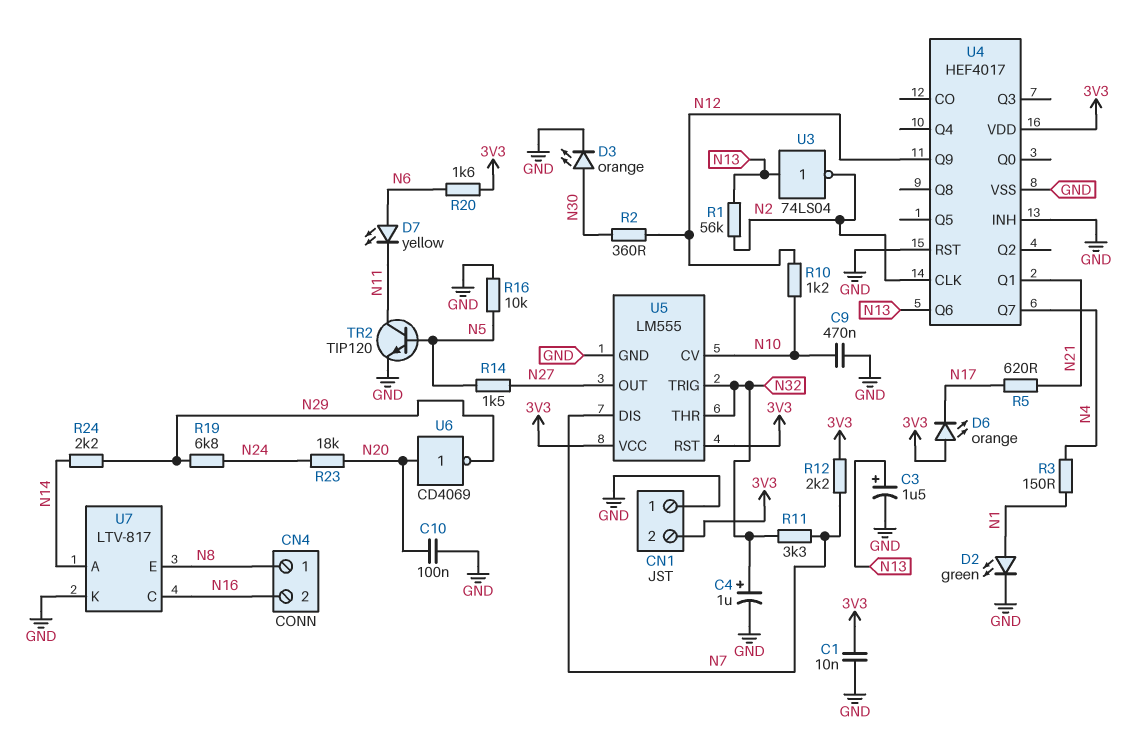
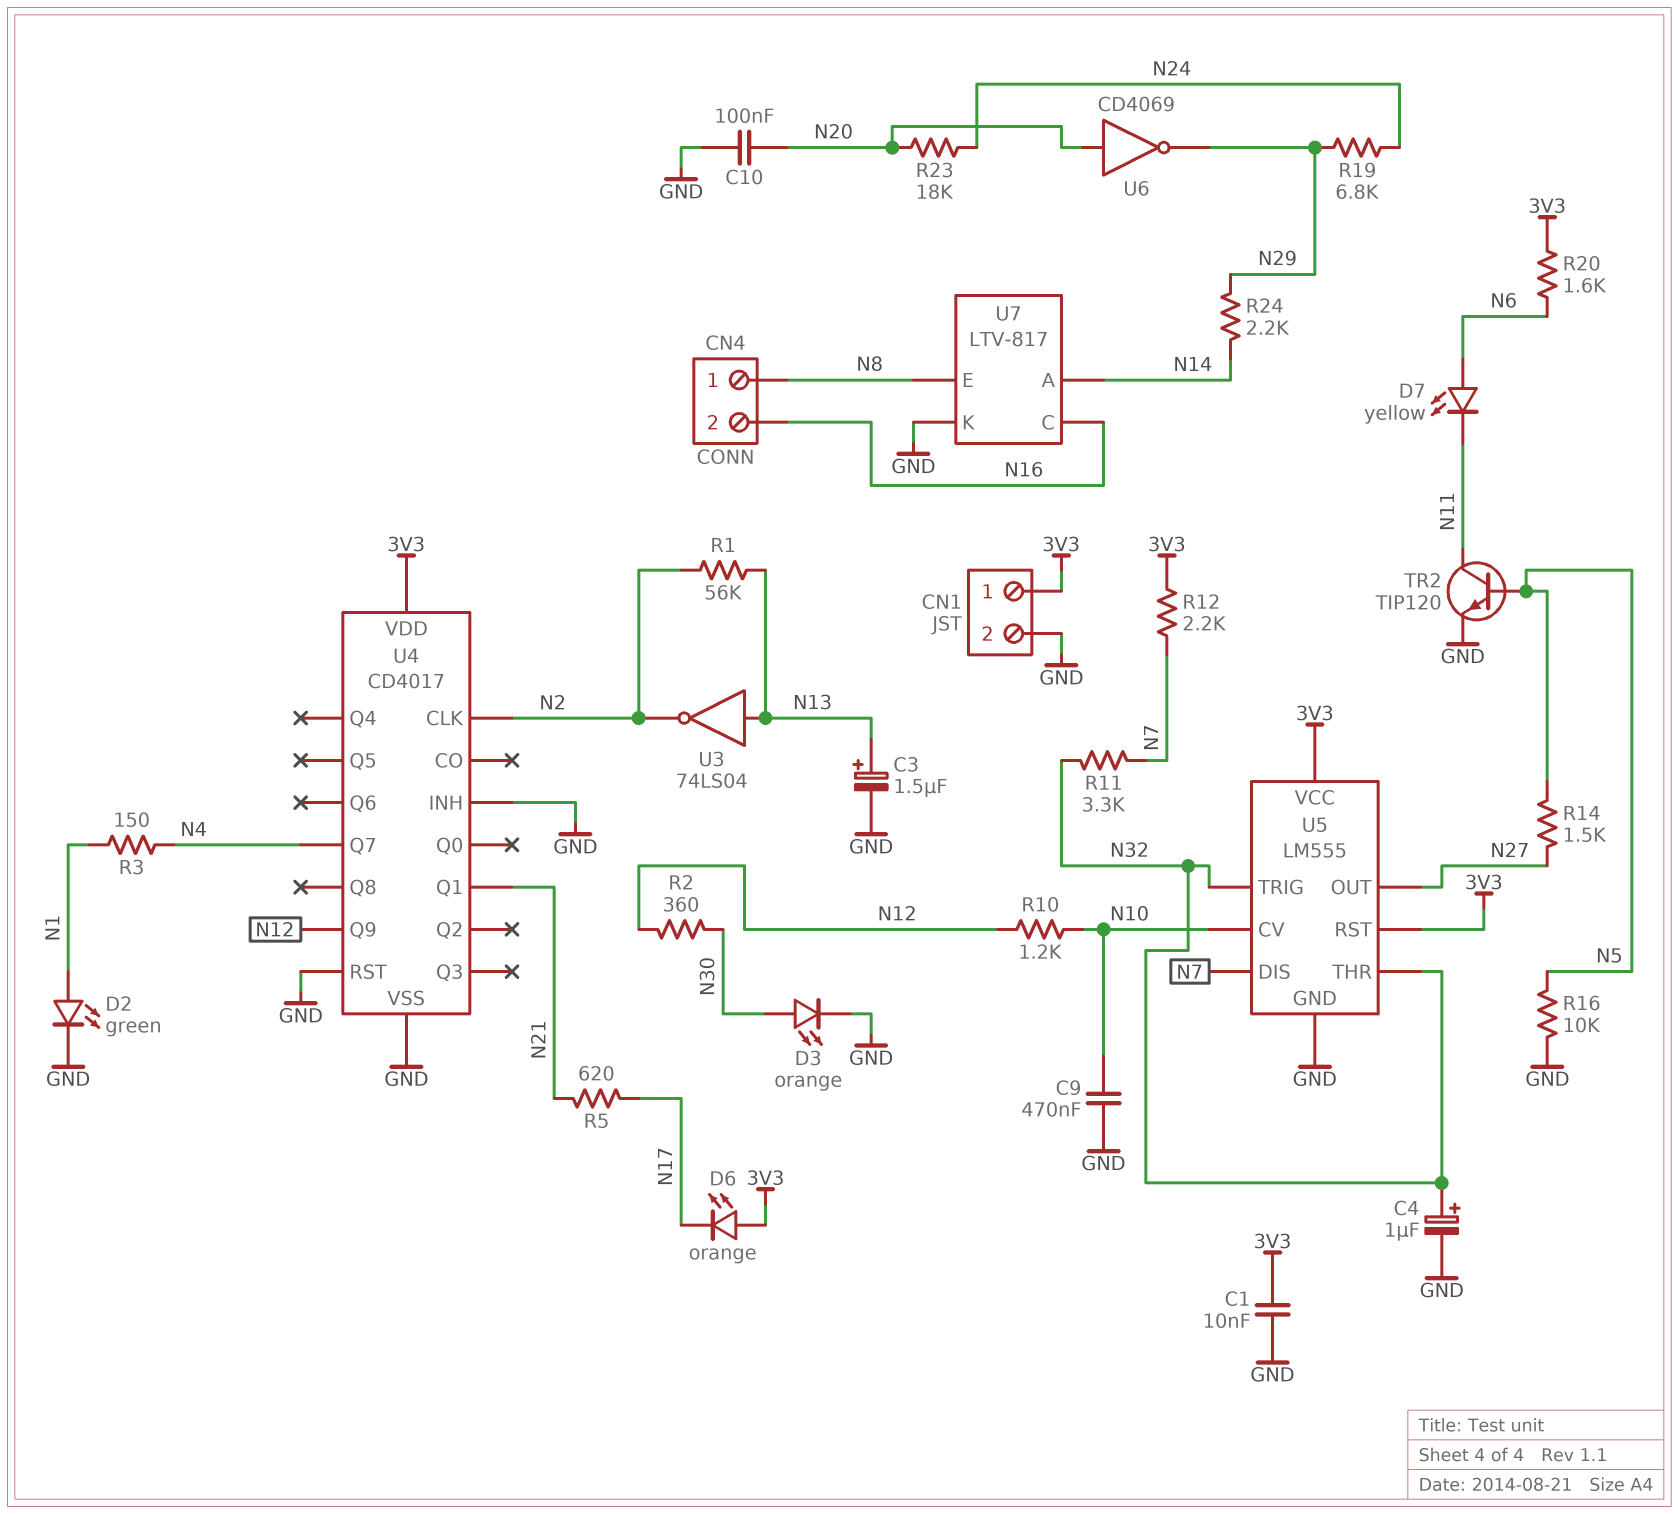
CN1 pin 1: GND -> 3V3
CN1 pin 2: 3V3 -> GND
U4: HEF4017 -> CD4017
U4 pin Q6: N13 -> none

